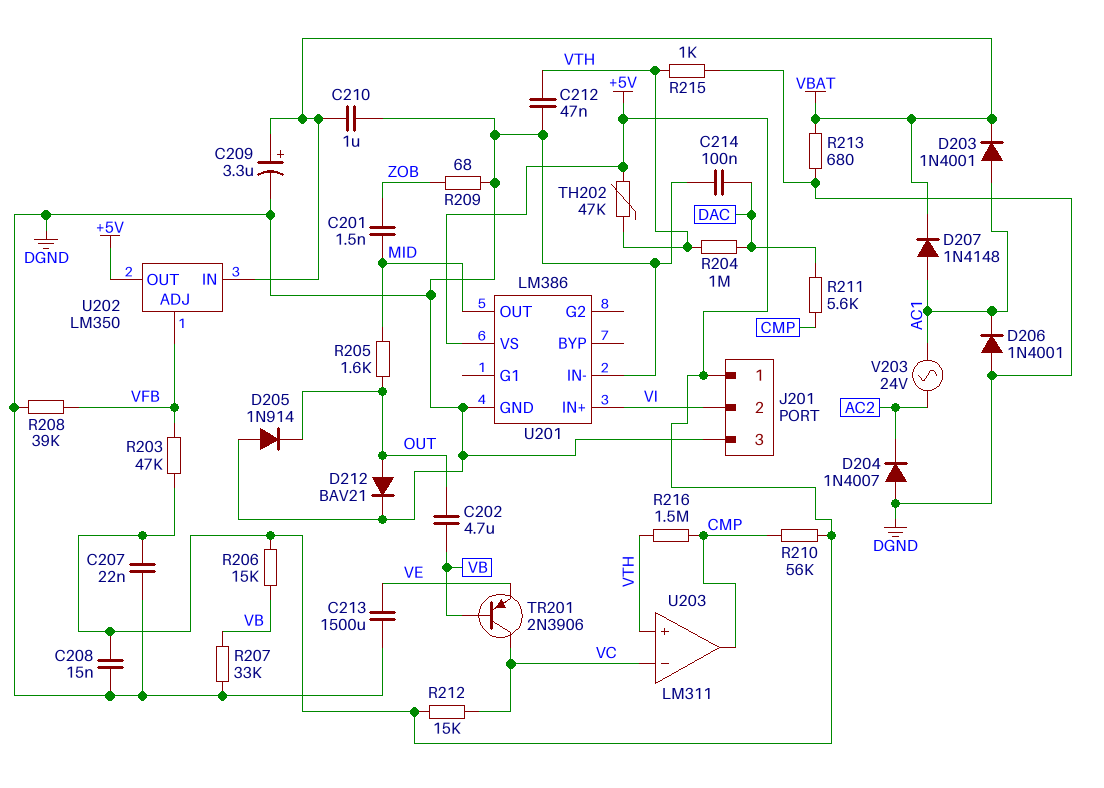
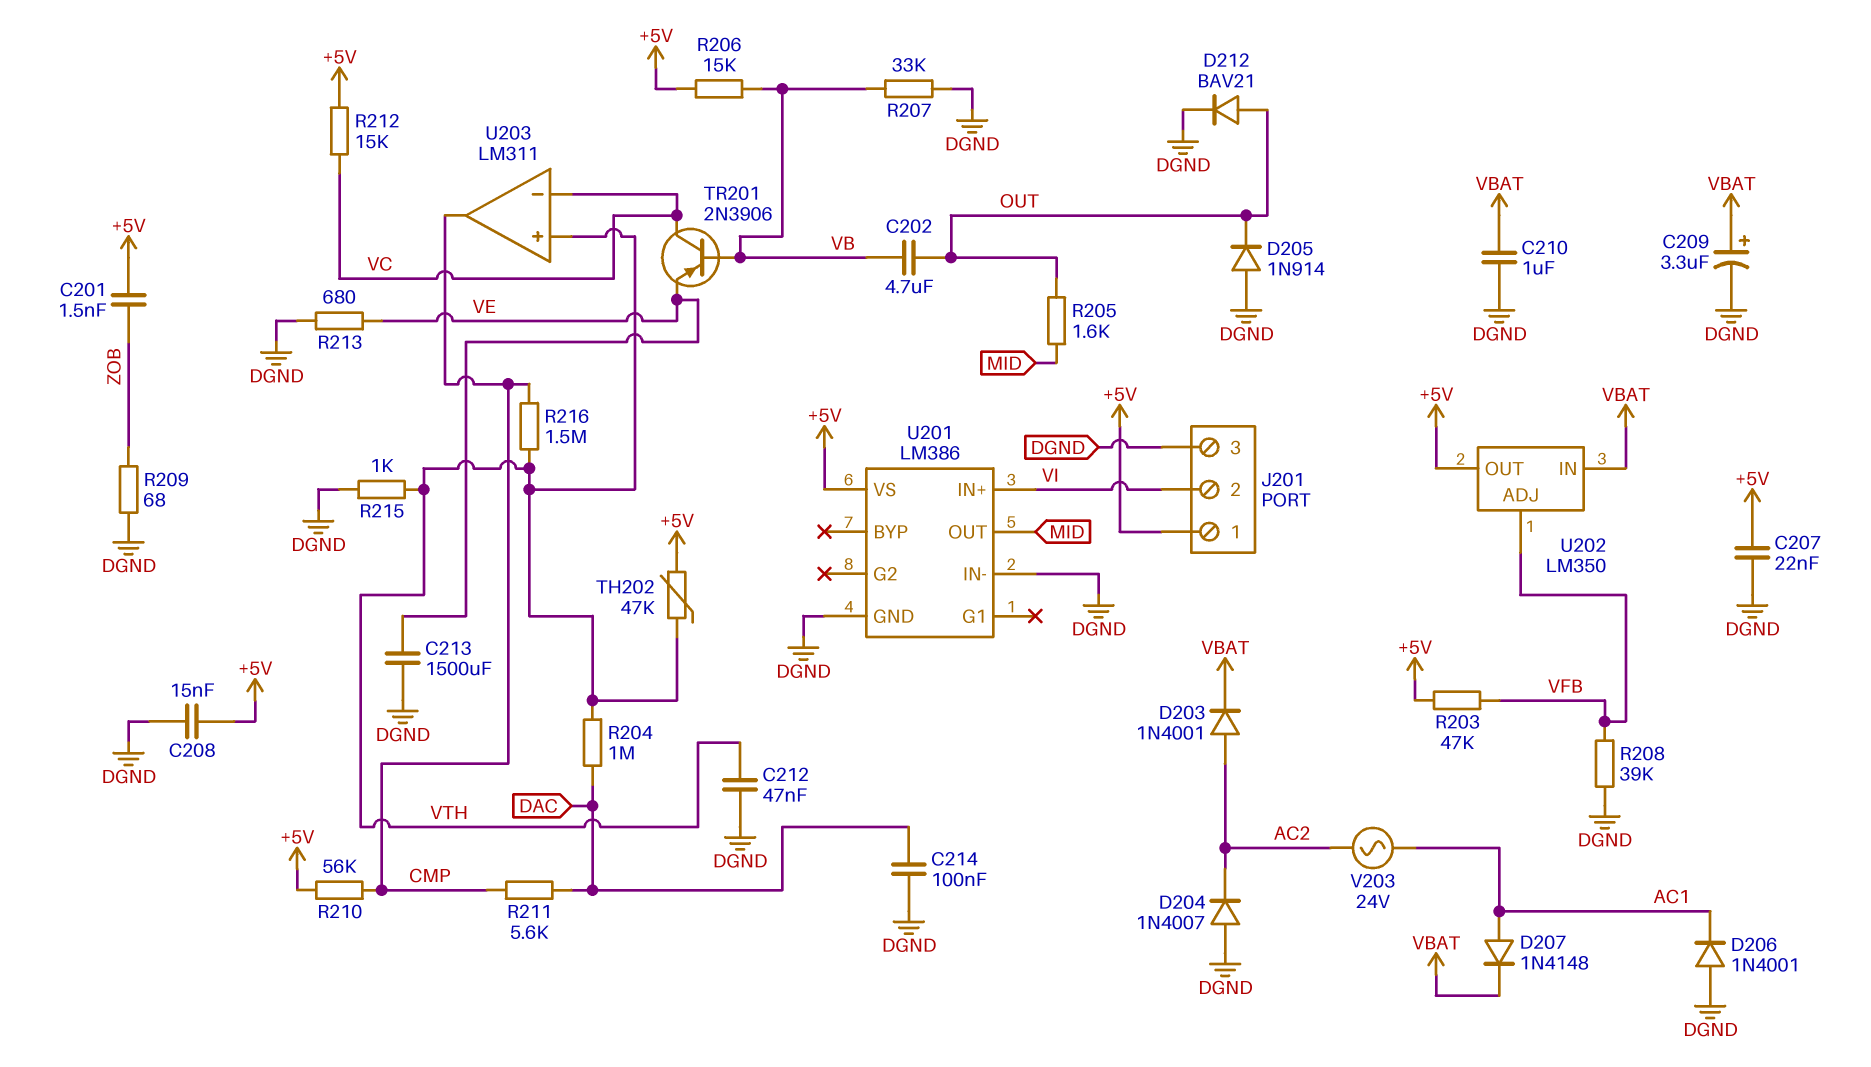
C201: 1.5nF (MID, ZOB) -> 1.5nF (+5V, ZOB)
D203: diode 1N4001 (A AC1, K VBAT) -> diode 1N4001 (A AC2, K VBAT)
R213: 680 (DGND, VBAT) -> 680 (DGND, VE)

